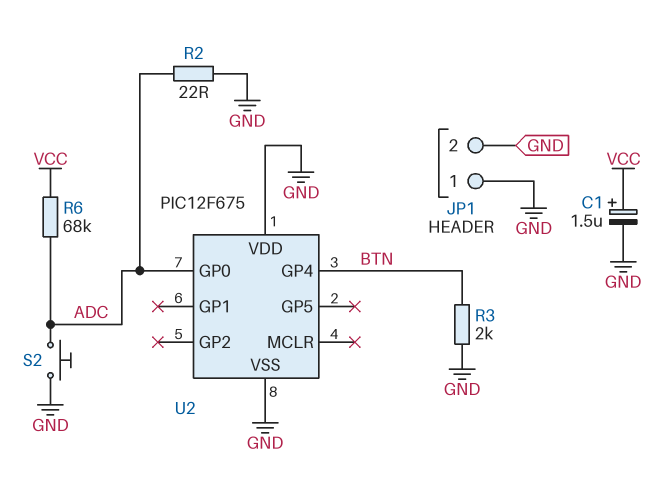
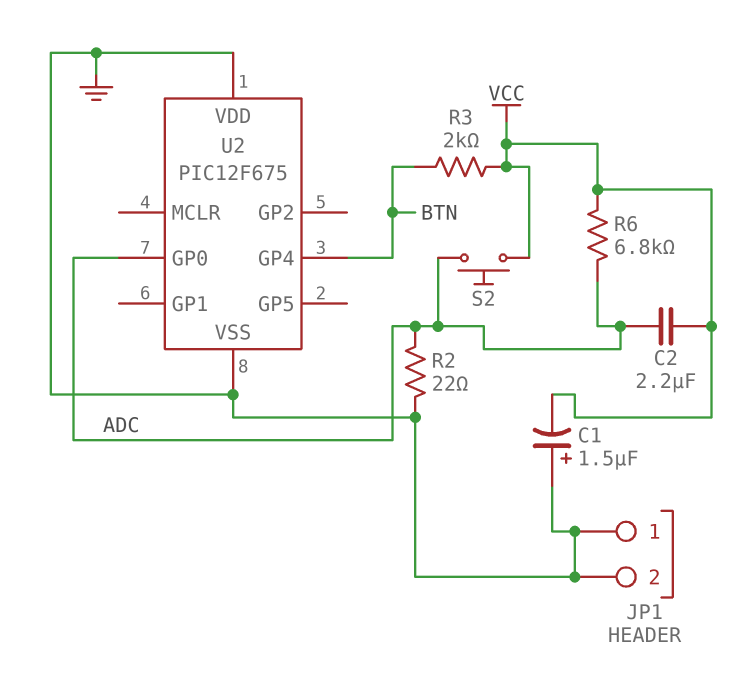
C1: 1.5uF (plus VCC, minus GND) -> 1.5uF (plus GND, minus VCC)
C2: none -> 2.2uF (ADC, VCC)
R3: 2k (BTN, GND) -> 2k (BTN, VCC)
R6: 68k (ADC, VCC) -> 6.8k (ADC, VCC)
S2: button (ADC, GND) -> button (ADC, VCC)

